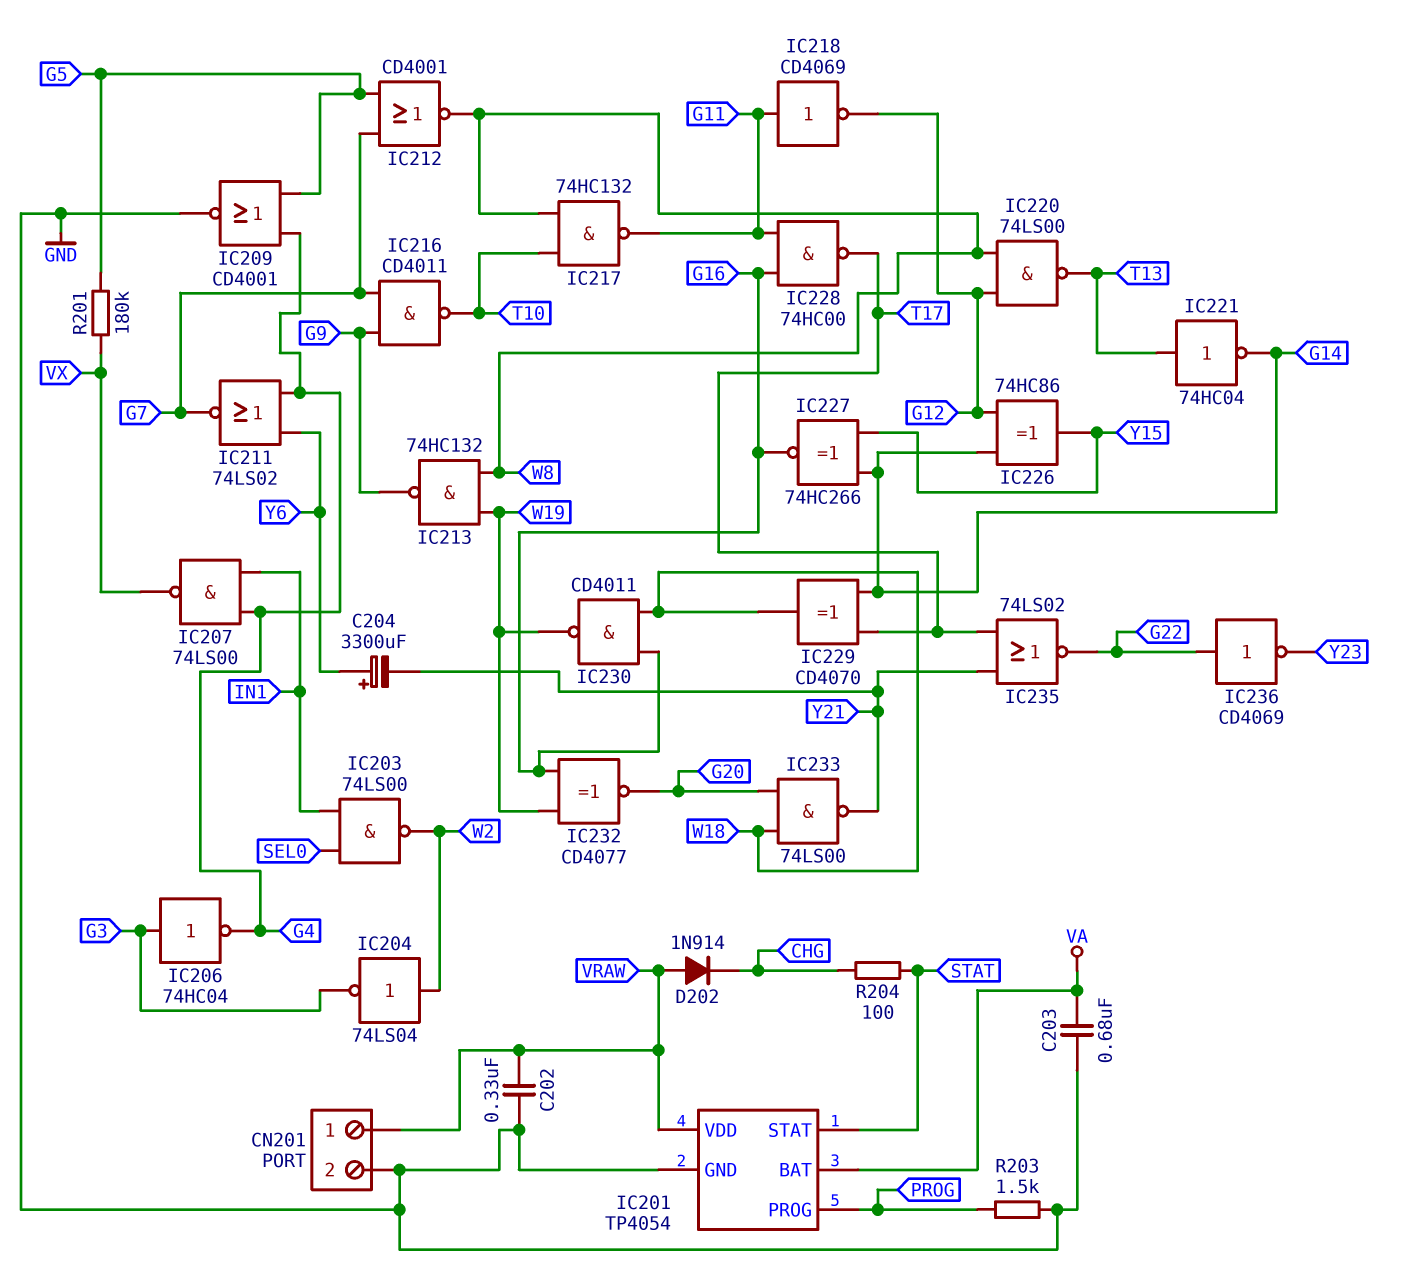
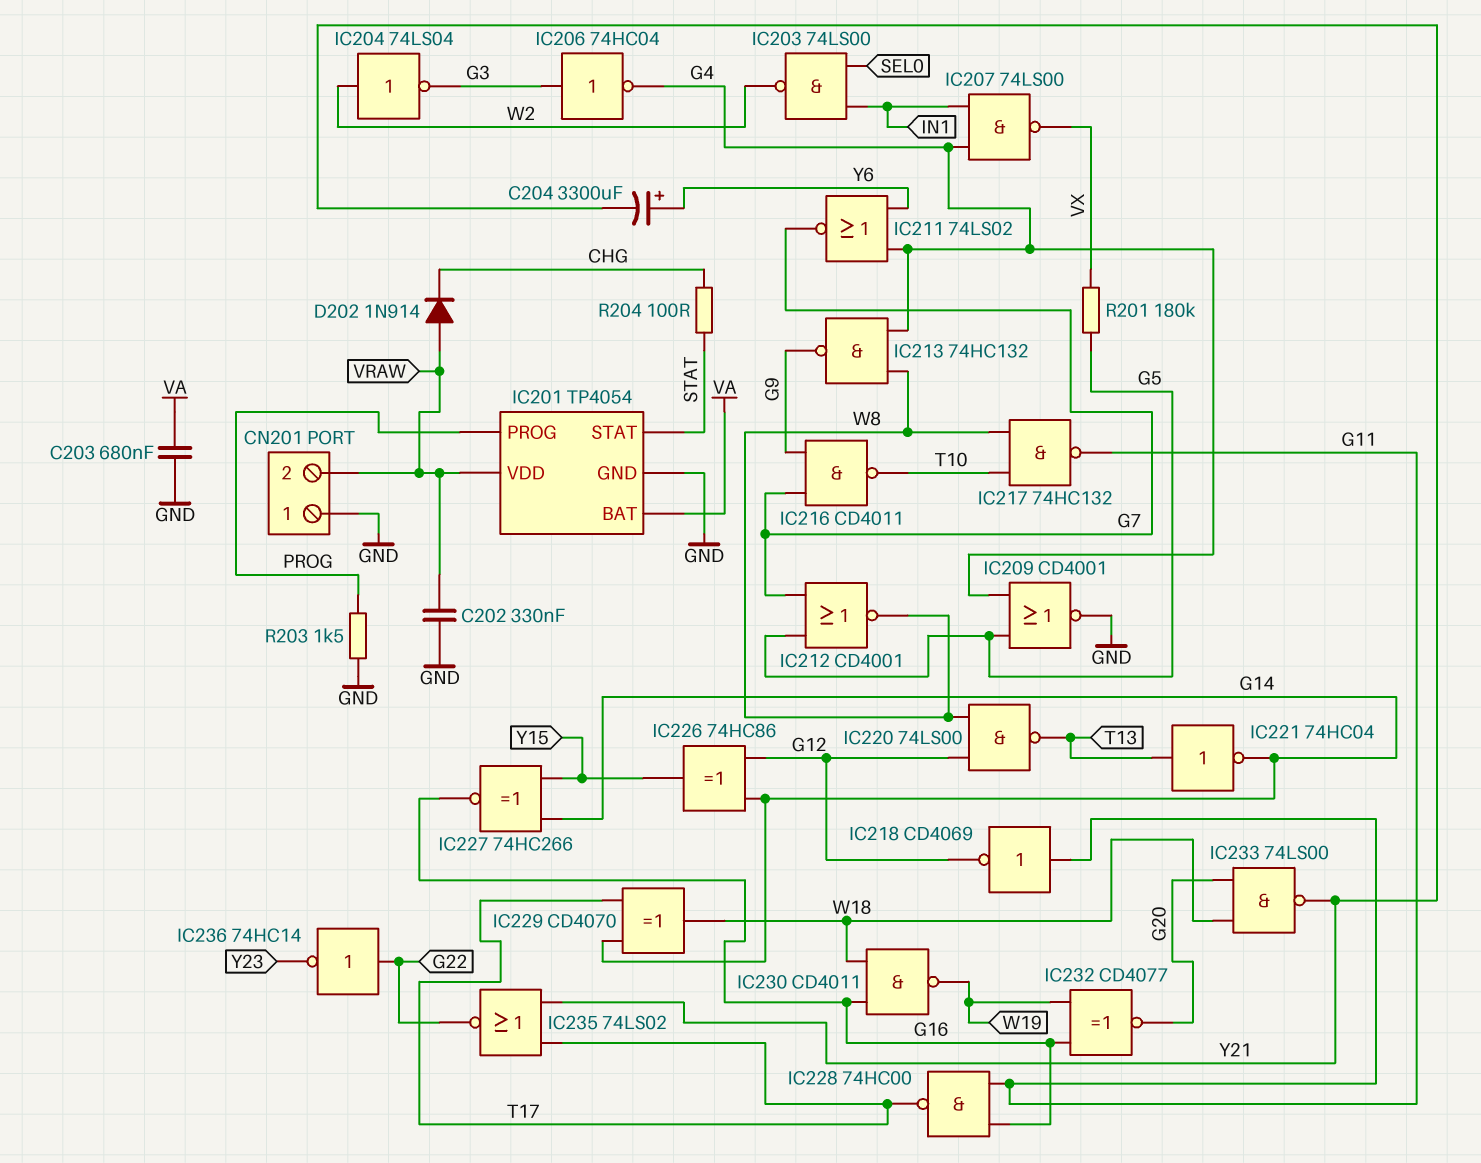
CN201 pin 1: VRAW -> GND
CN201 pin 2: GND -> VRAW
IC213: NAND 74HC132 (in W8, in W19, out G9) -> NAND 74HC132 (in G4, in W8, out G9)
IC236: NOT CD4069 (in G22, out Y23) -> NOT 74HC14 (in G22, out Y23)

